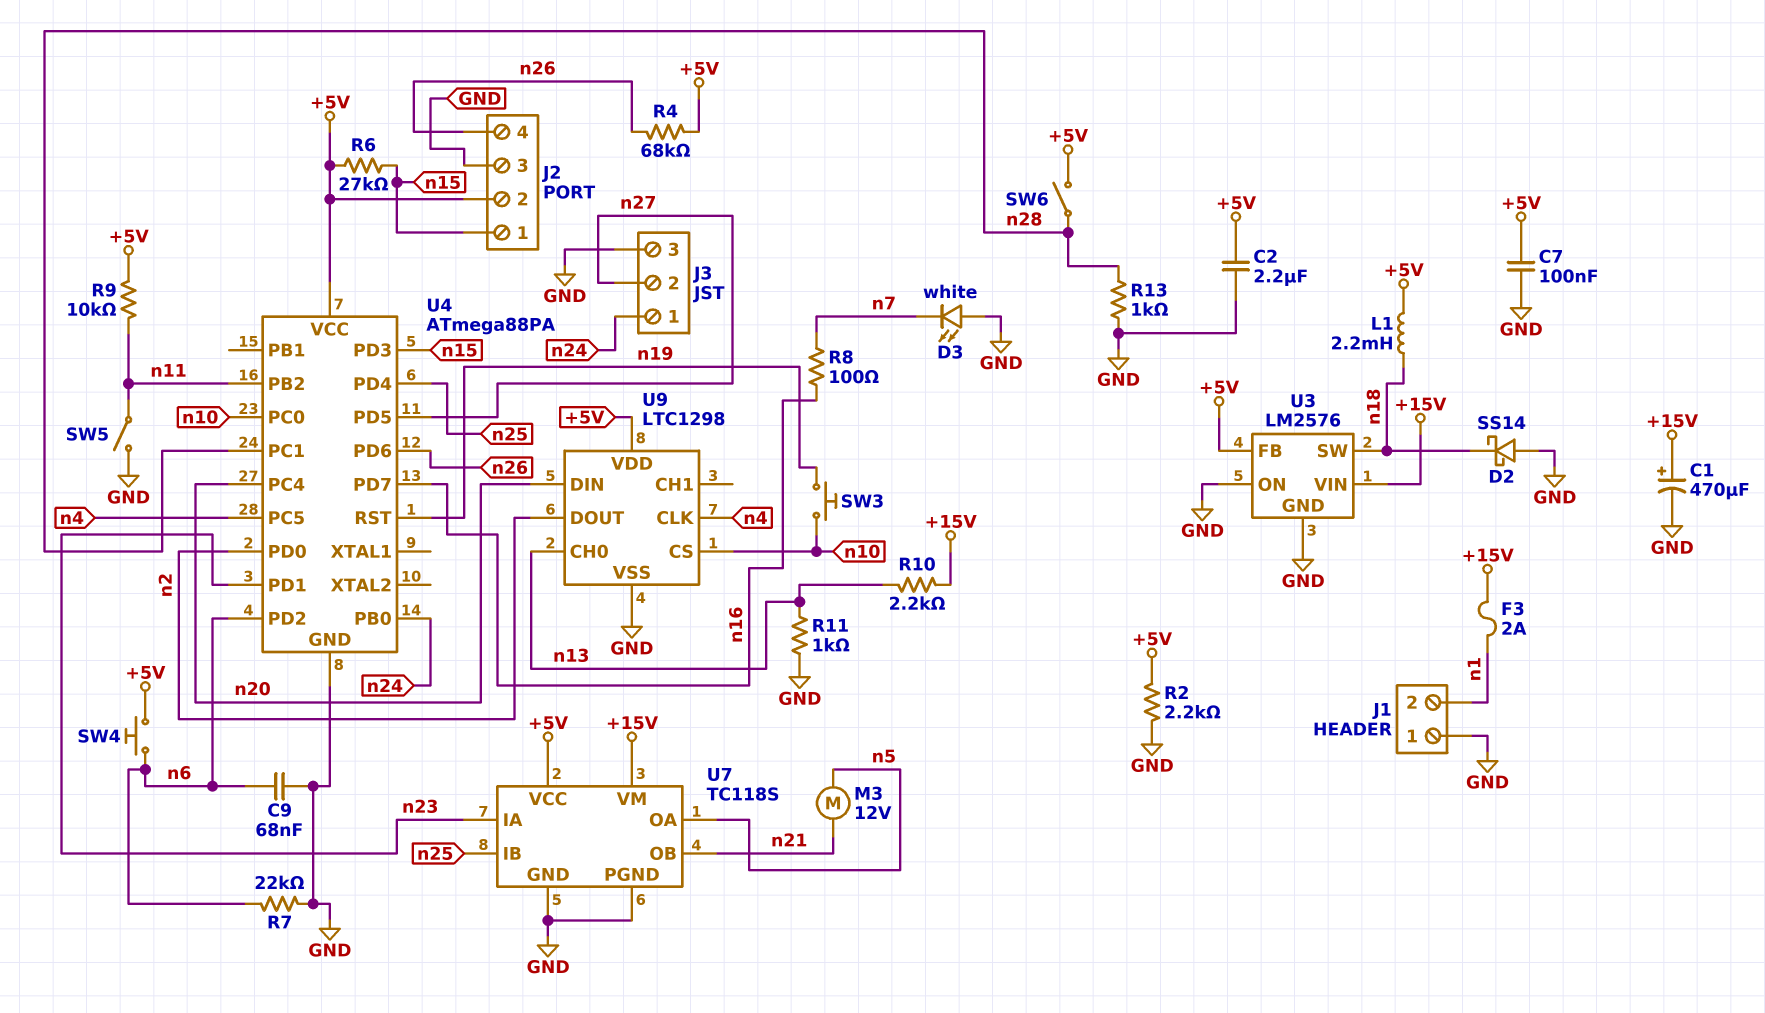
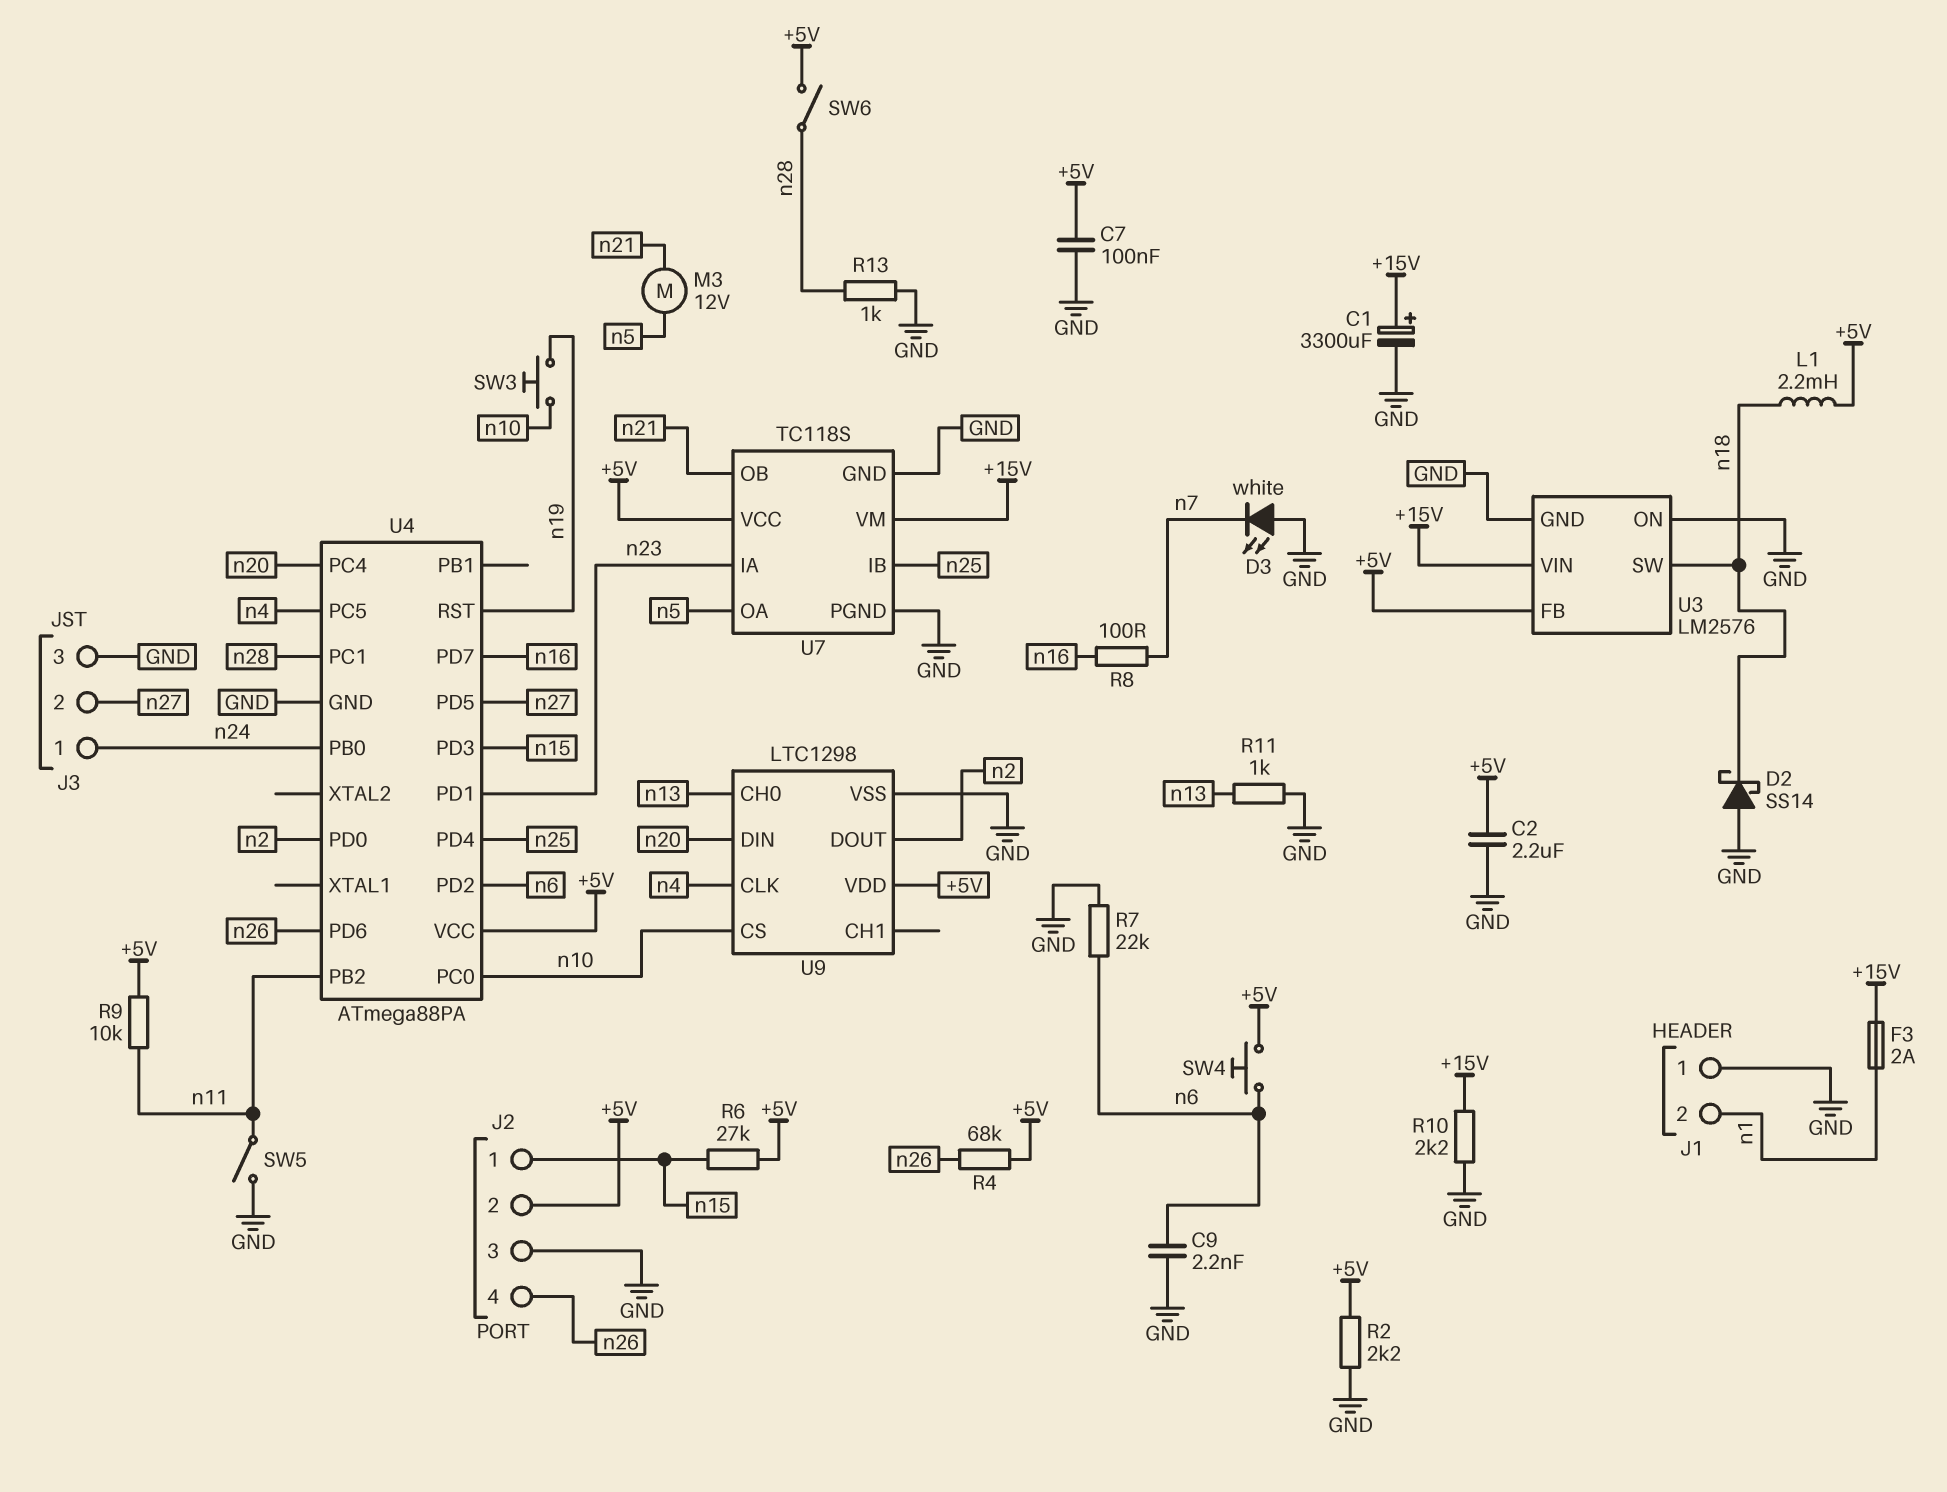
C1: 470uF (plus +15V, minus GND) -> 3300uF (plus +15V, minus GND)
C9: 68nF (GND, n6) -> 2.2nF (GND, n6)
R10: 2.2k (+15V, n13) -> 2.2k (+15V, GND)

